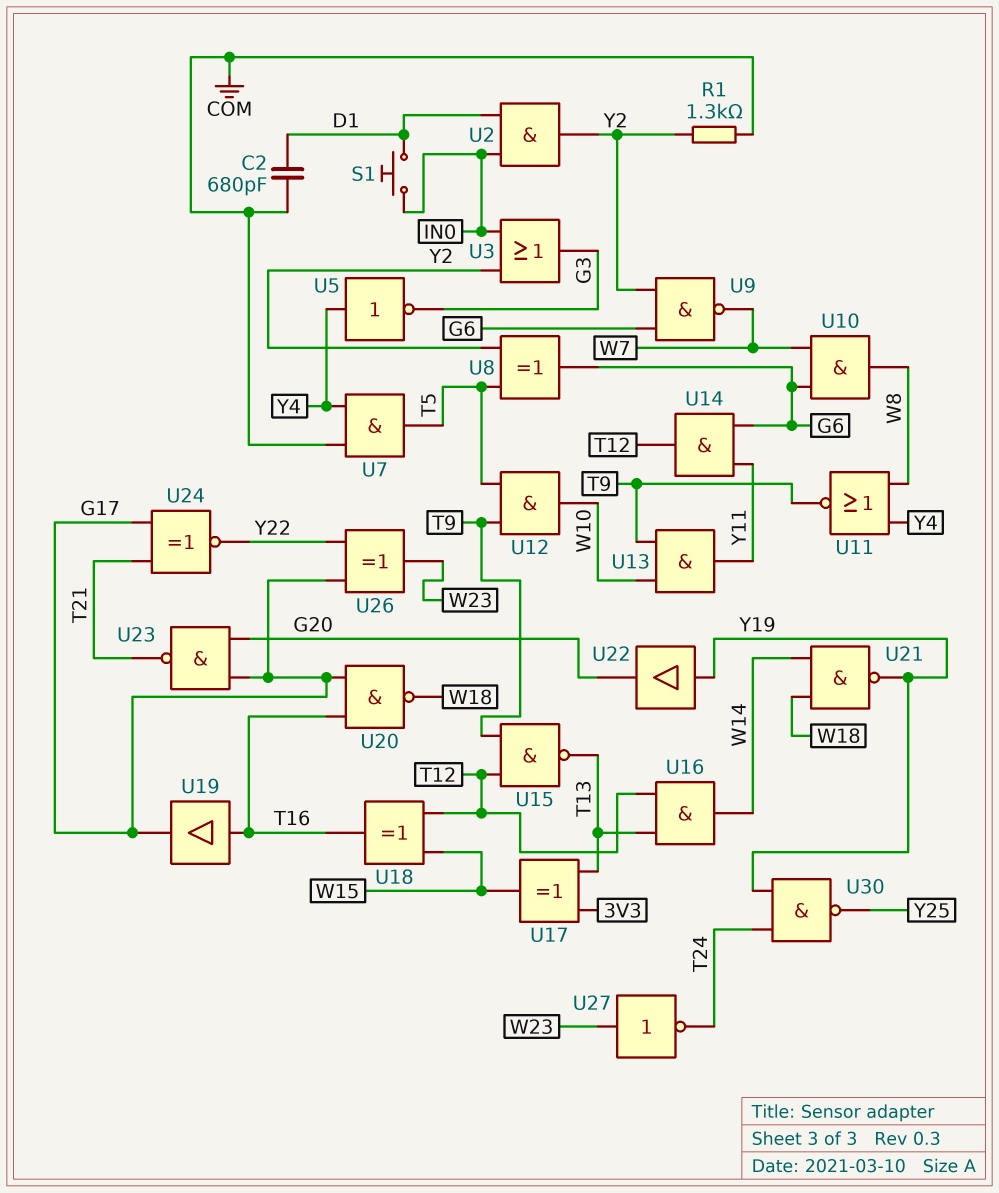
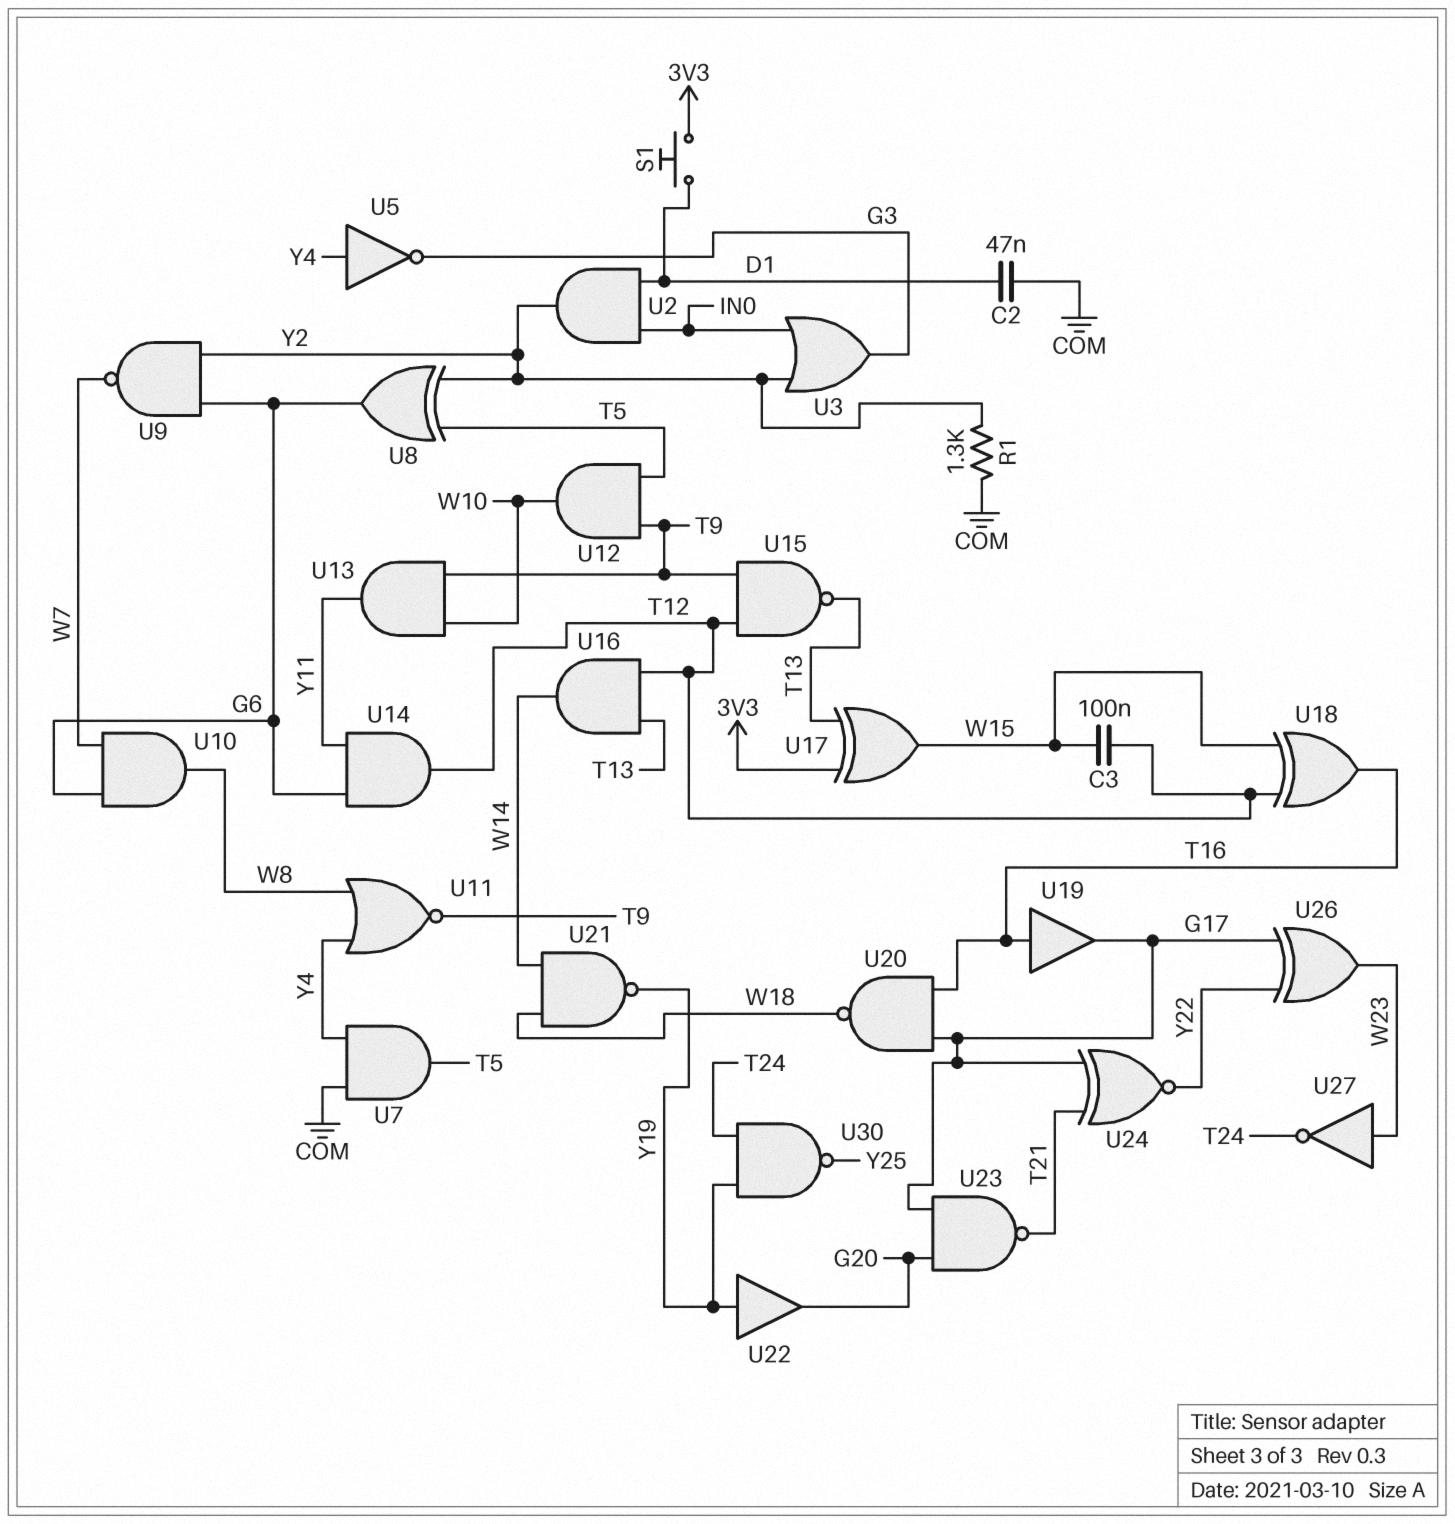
C2: 680pF (COM, D1) -> 47nF (COM, D1)
C3: none -> 100nF (T12, W15)
S1: button (D1, IN0) -> button (3V3, D1)

